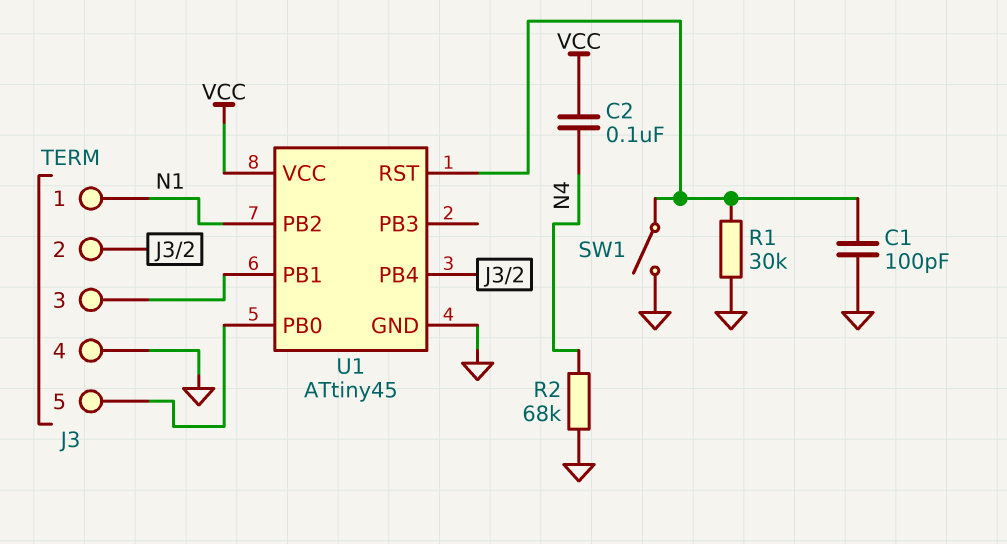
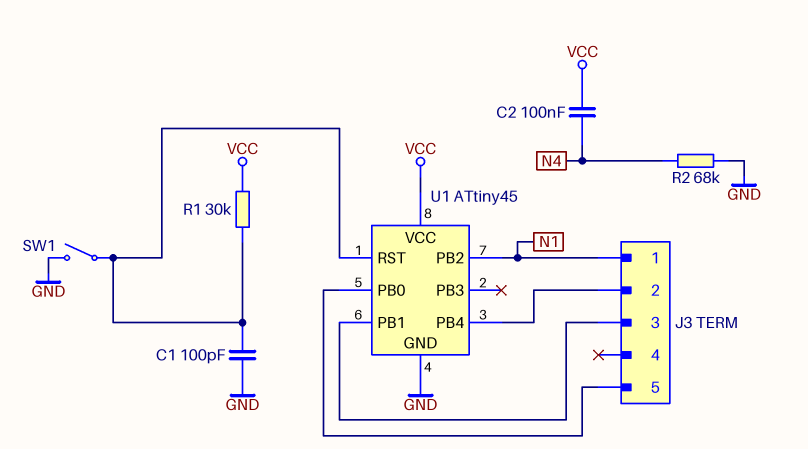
J3 pin 4: GND -> none
R1: 30k (GND, U1/RST) -> 30k (U1/RST, VCC)

